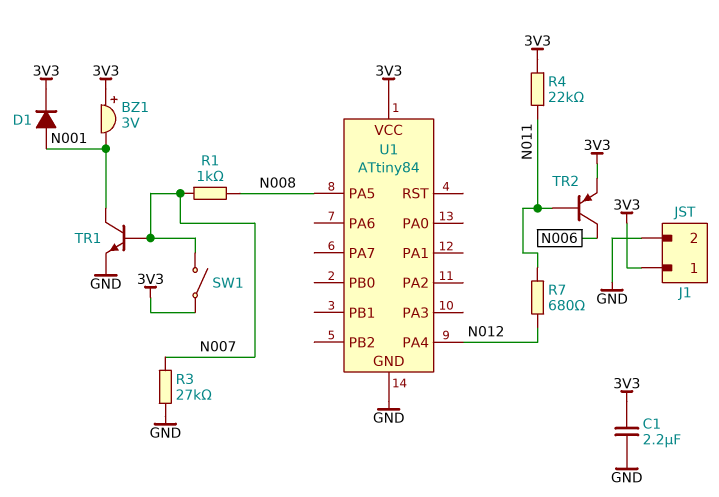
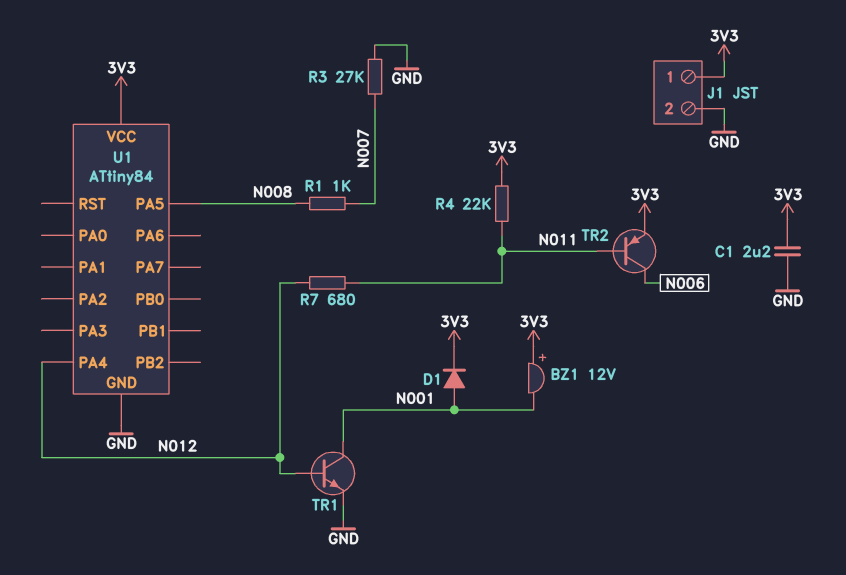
BZ1: buzzer 3V (plus 3V3, minus N001) -> buzzer 12V (plus 3V3, minus N001)
SW1: switch (3V3, N007) -> none
TR1: NPN (B N007, C N001, E GND) -> NPN (B N012, C N001, E GND)

